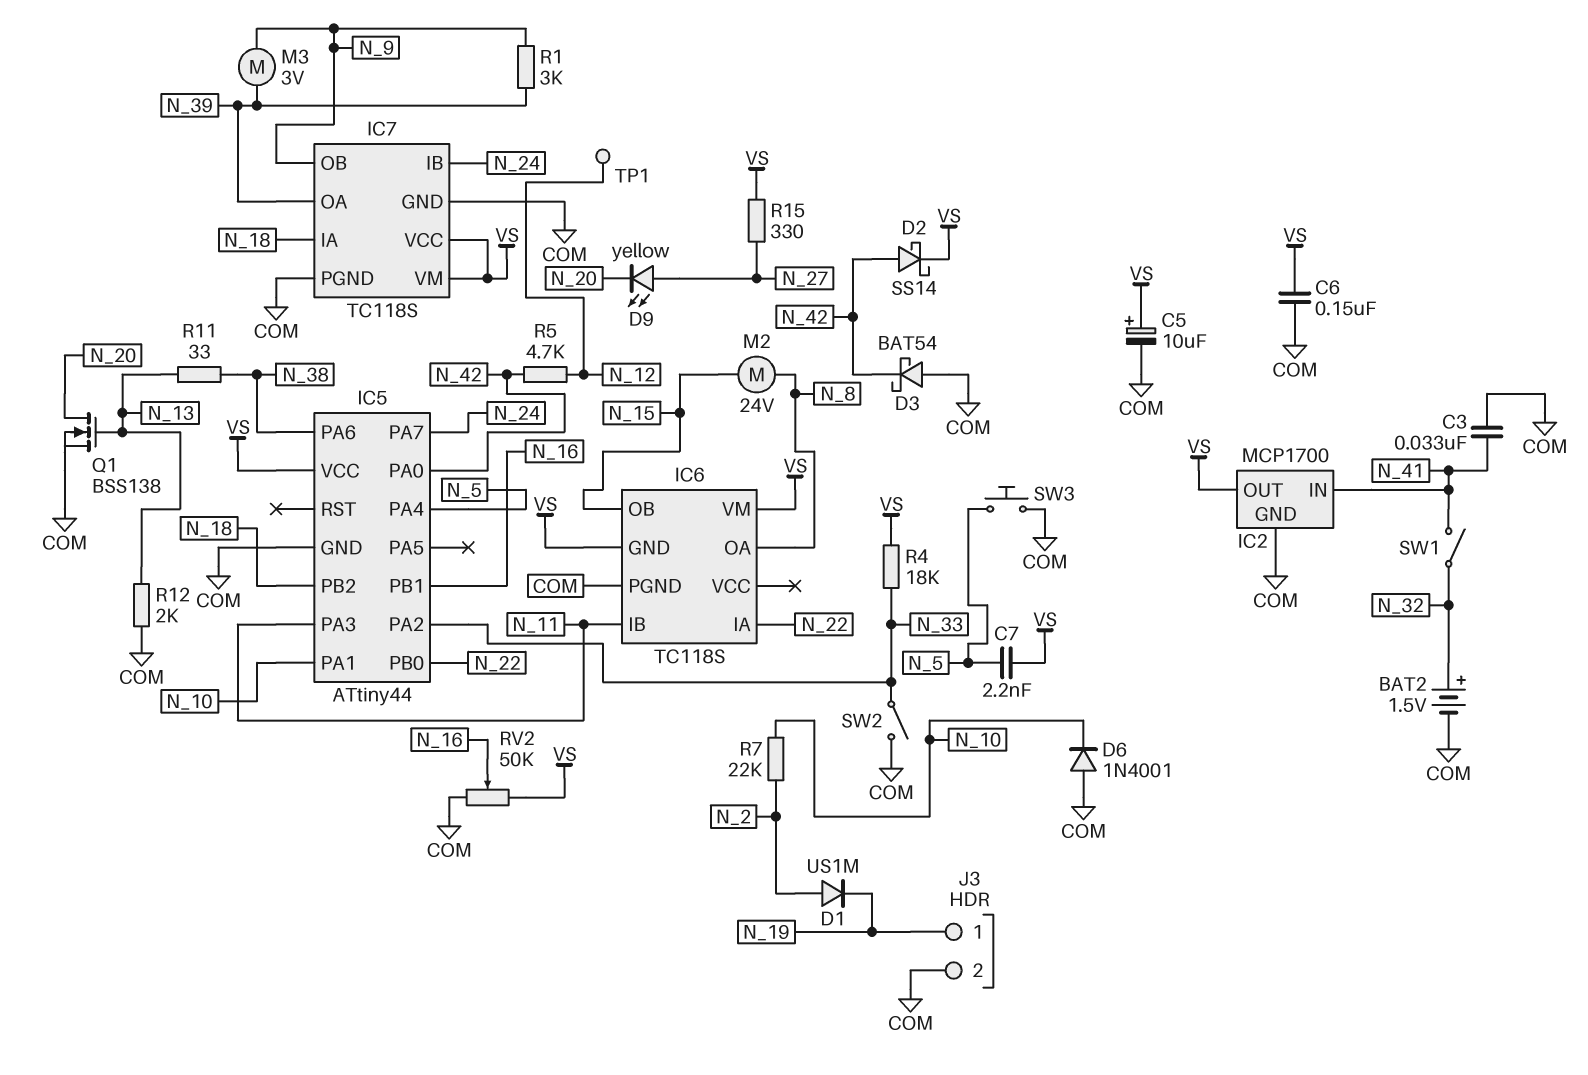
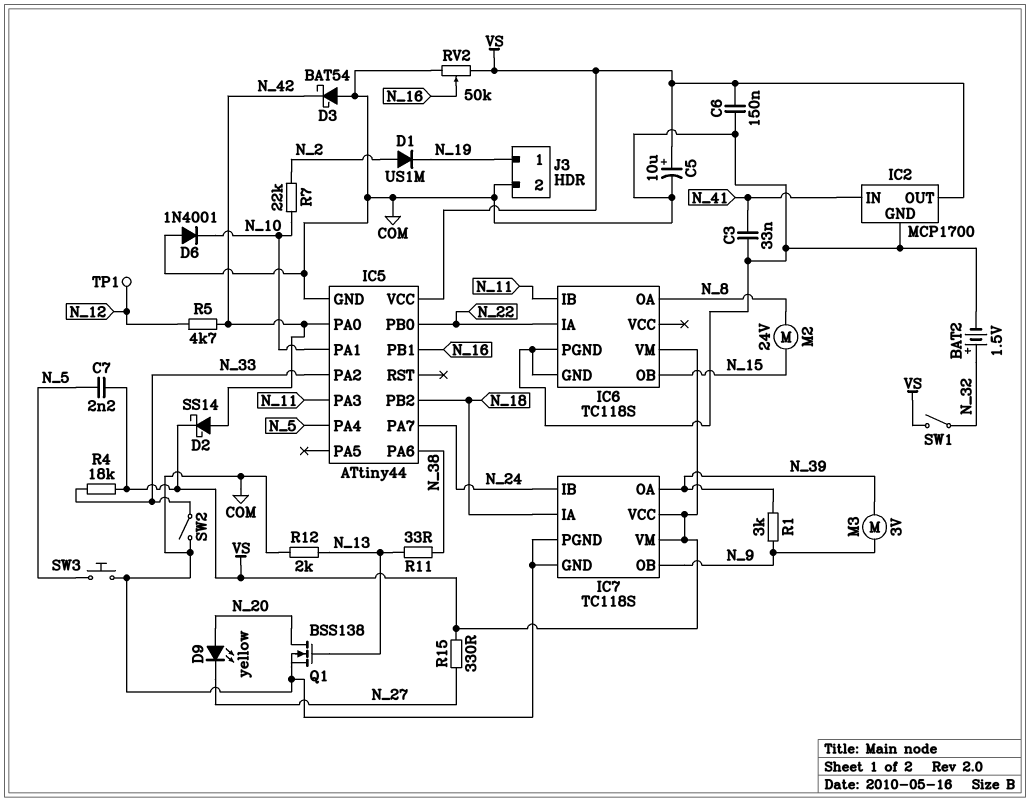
D9: LED yellow (A N_27, K N_20) -> LED yellow (A N_20, K N_27)
IC6 pin GND: VS -> COM
SW1: switch (N_32, N_41) -> switch (N_32, VS)

